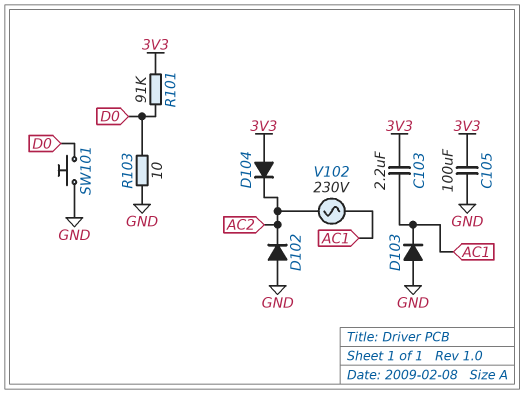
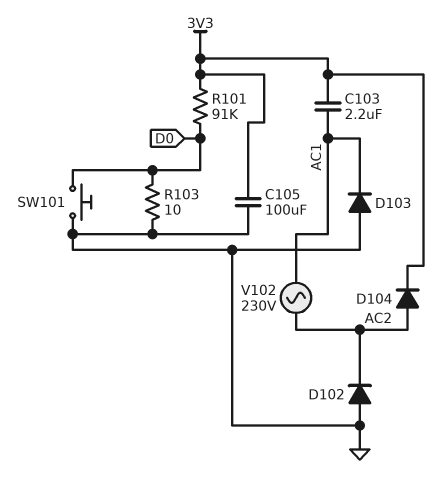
D104: diode (A 3V3, K AC2) -> diode (A AC2, K 3V3)

